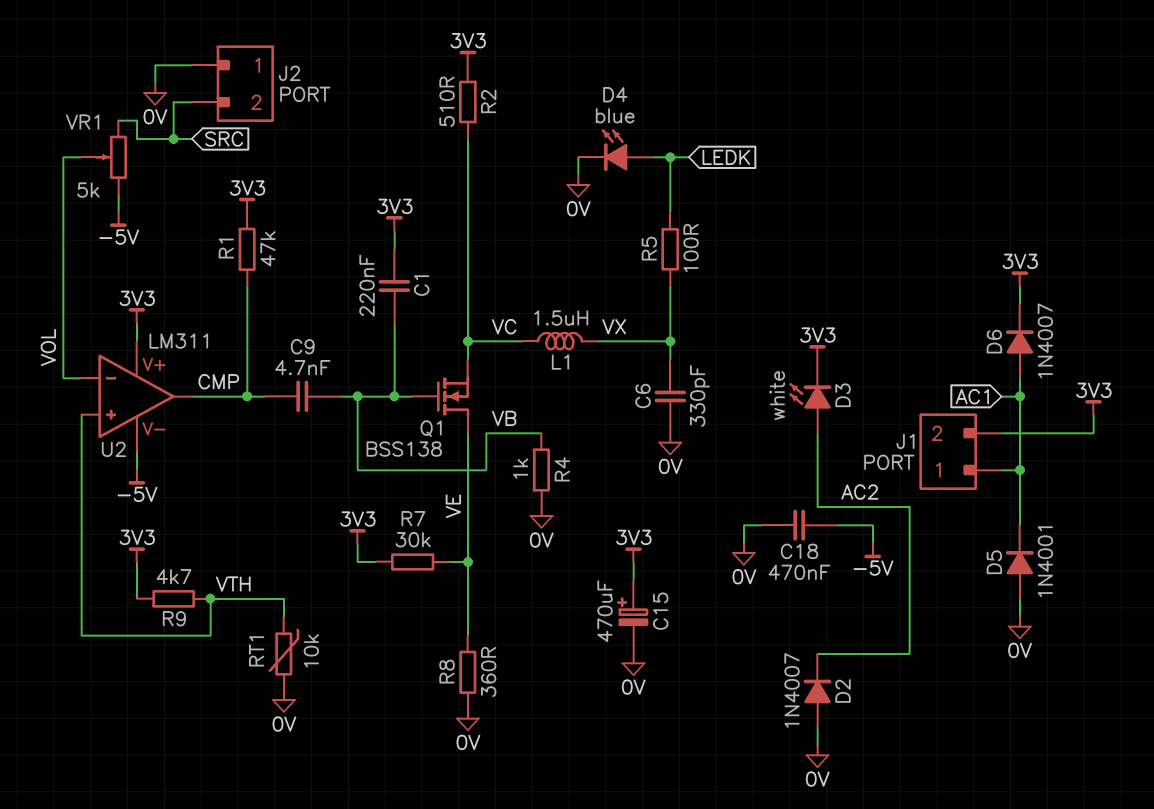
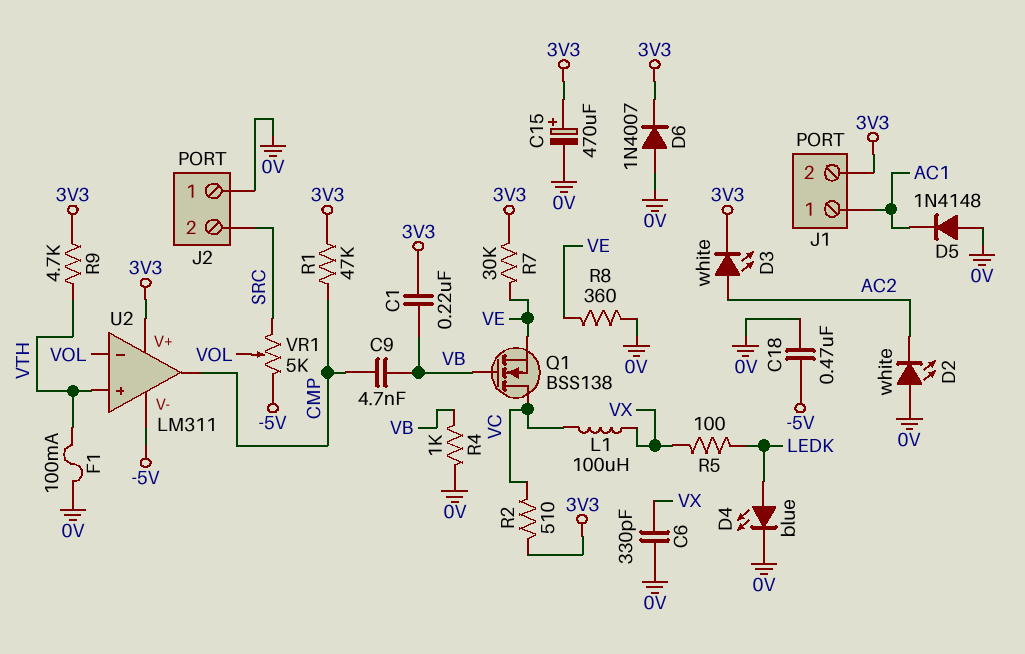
D2: diode 1N4007 (A 0V, K AC2) -> LED white (A 0V, K AC2)
D5: diode 1N4001 (A 0V, K AC1) -> diode 1N4148 (A 0V, K AC1)
D6: diode 1N4007 (A AC1, K 3V3) -> diode 1N4007 (A 0V, K 3V3)
F1: none -> 100mA (0V, VTH)
L1: 1.5uH (VC, VX) -> 100uH (VC, VX)
Q1: NMOS BSS138 (G VB, D VE, S VC) -> NMOS BSS138 (G VB, D VC, S VE)
RT1: 10k (0V, VTH) -> none

